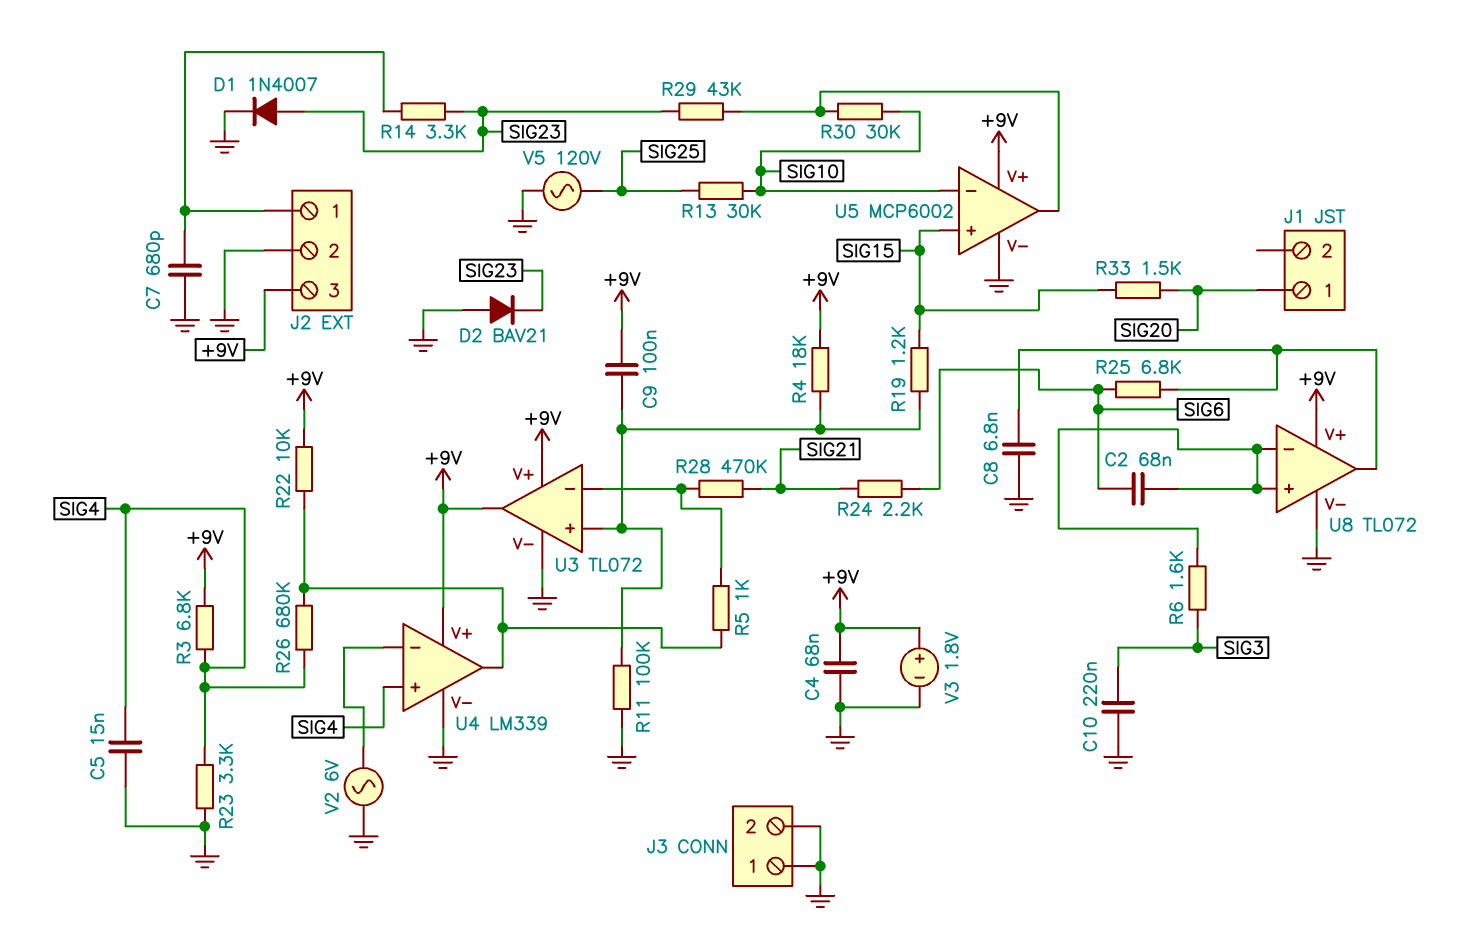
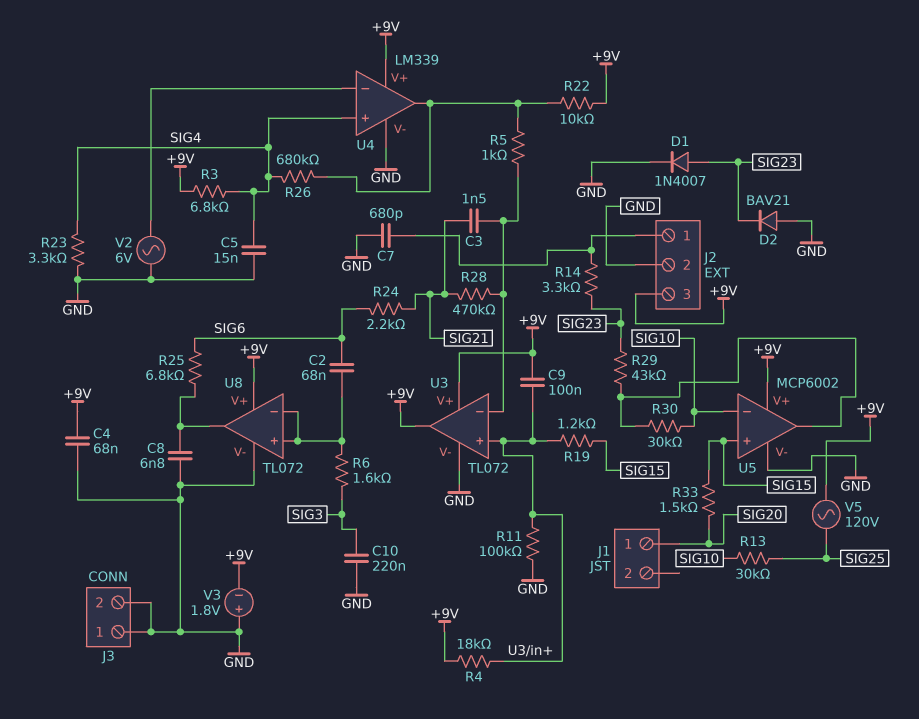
C3: none -> 1.5nF (SIG21, U3/in-)
V3: 1.8V (plus +9V, minus GND) -> 1.8V (plus GND, minus +9V)
V5: AC 120V (GND, SIG25) -> AC 120V (+9V, SIG25)

